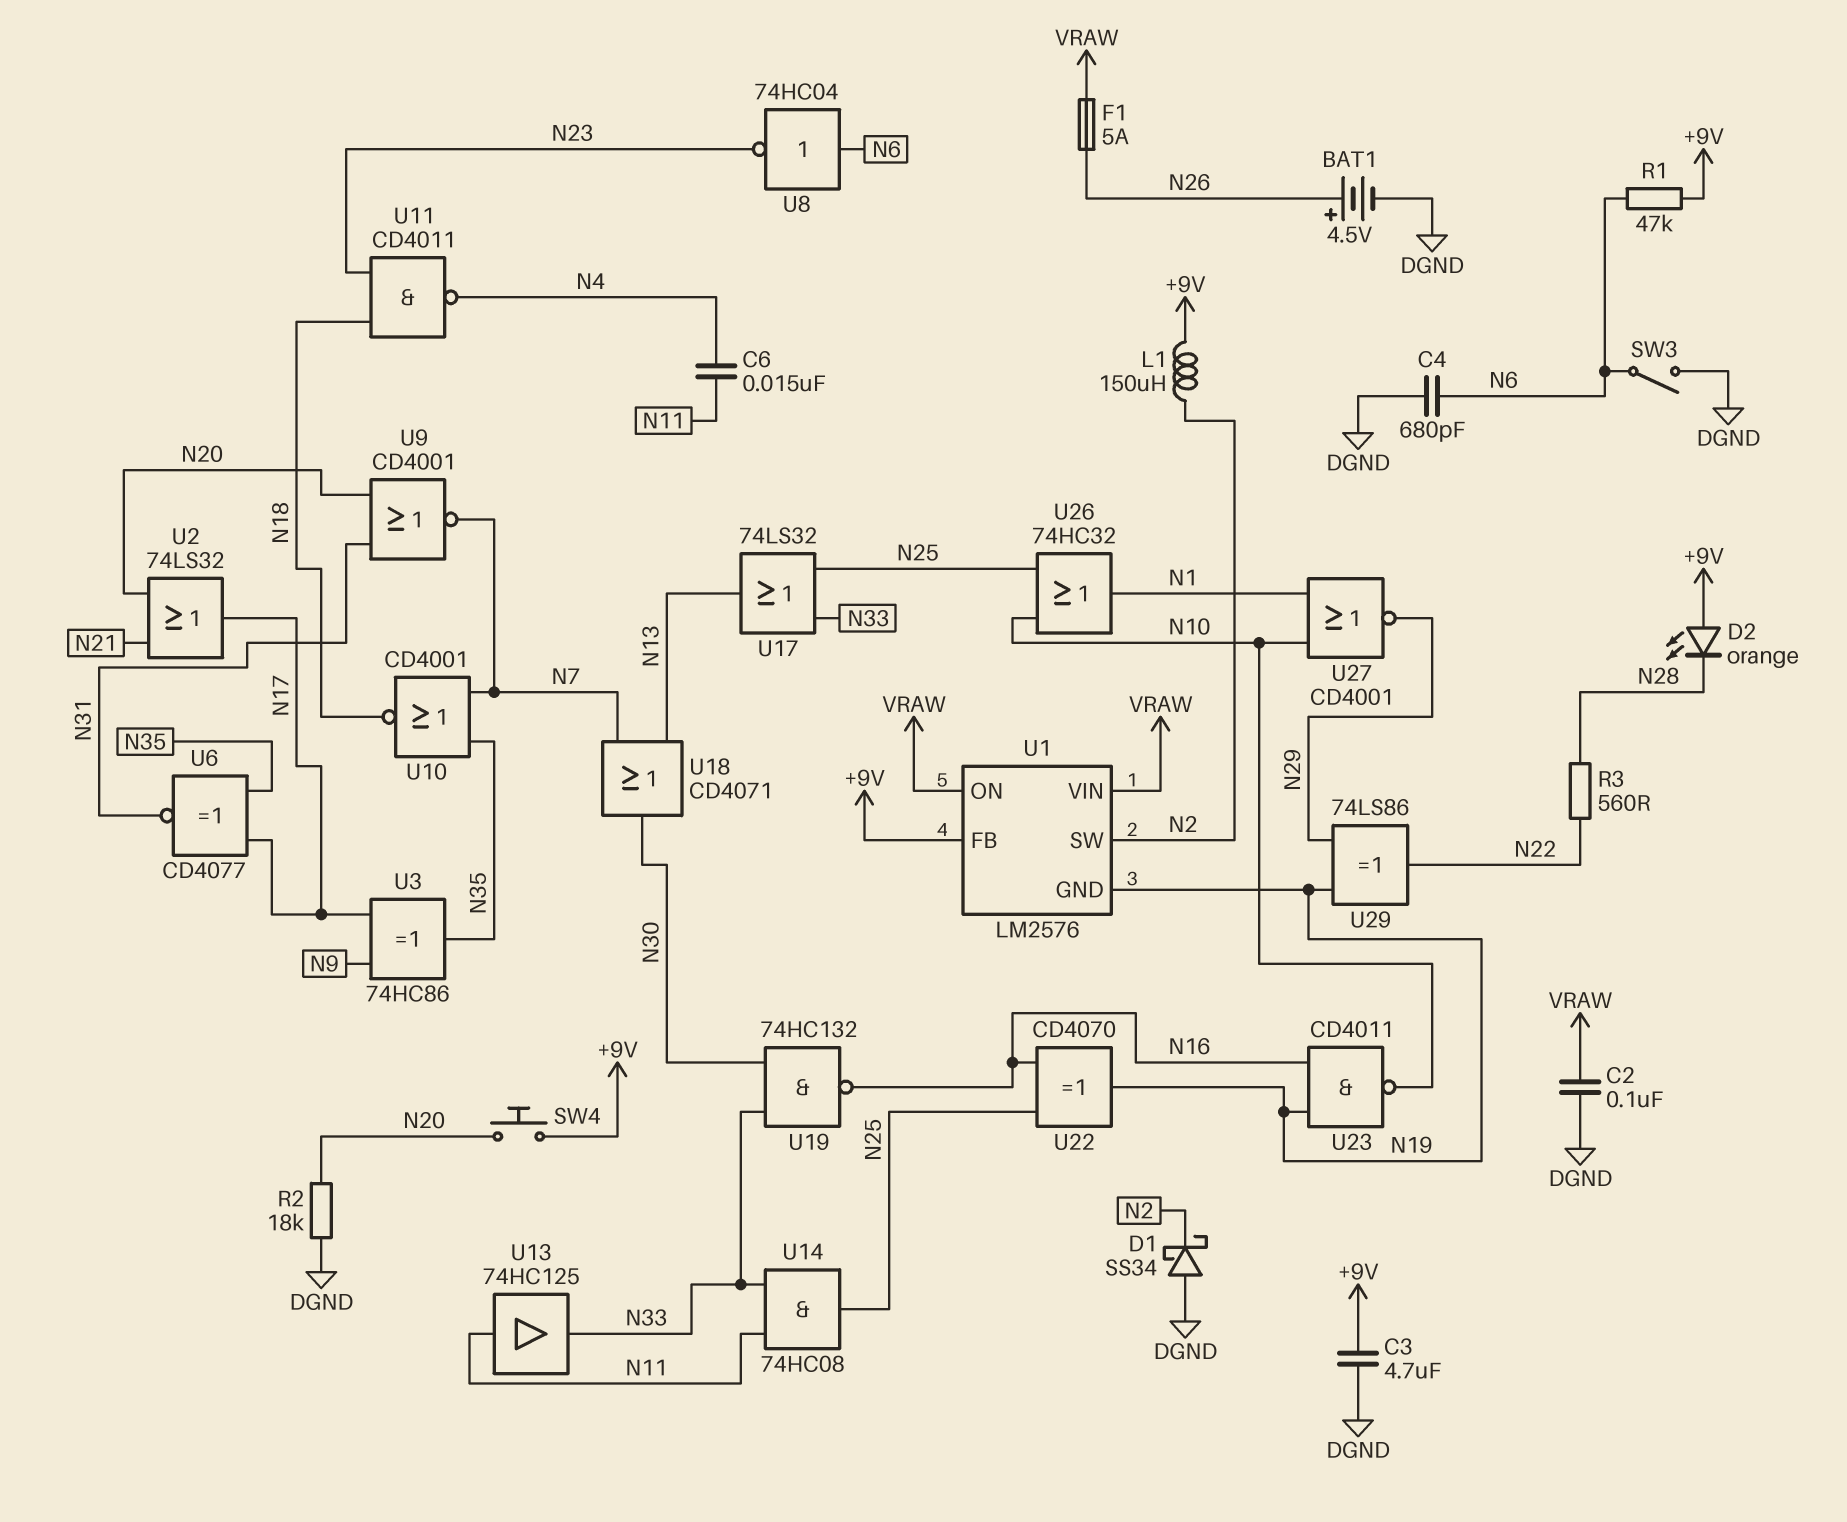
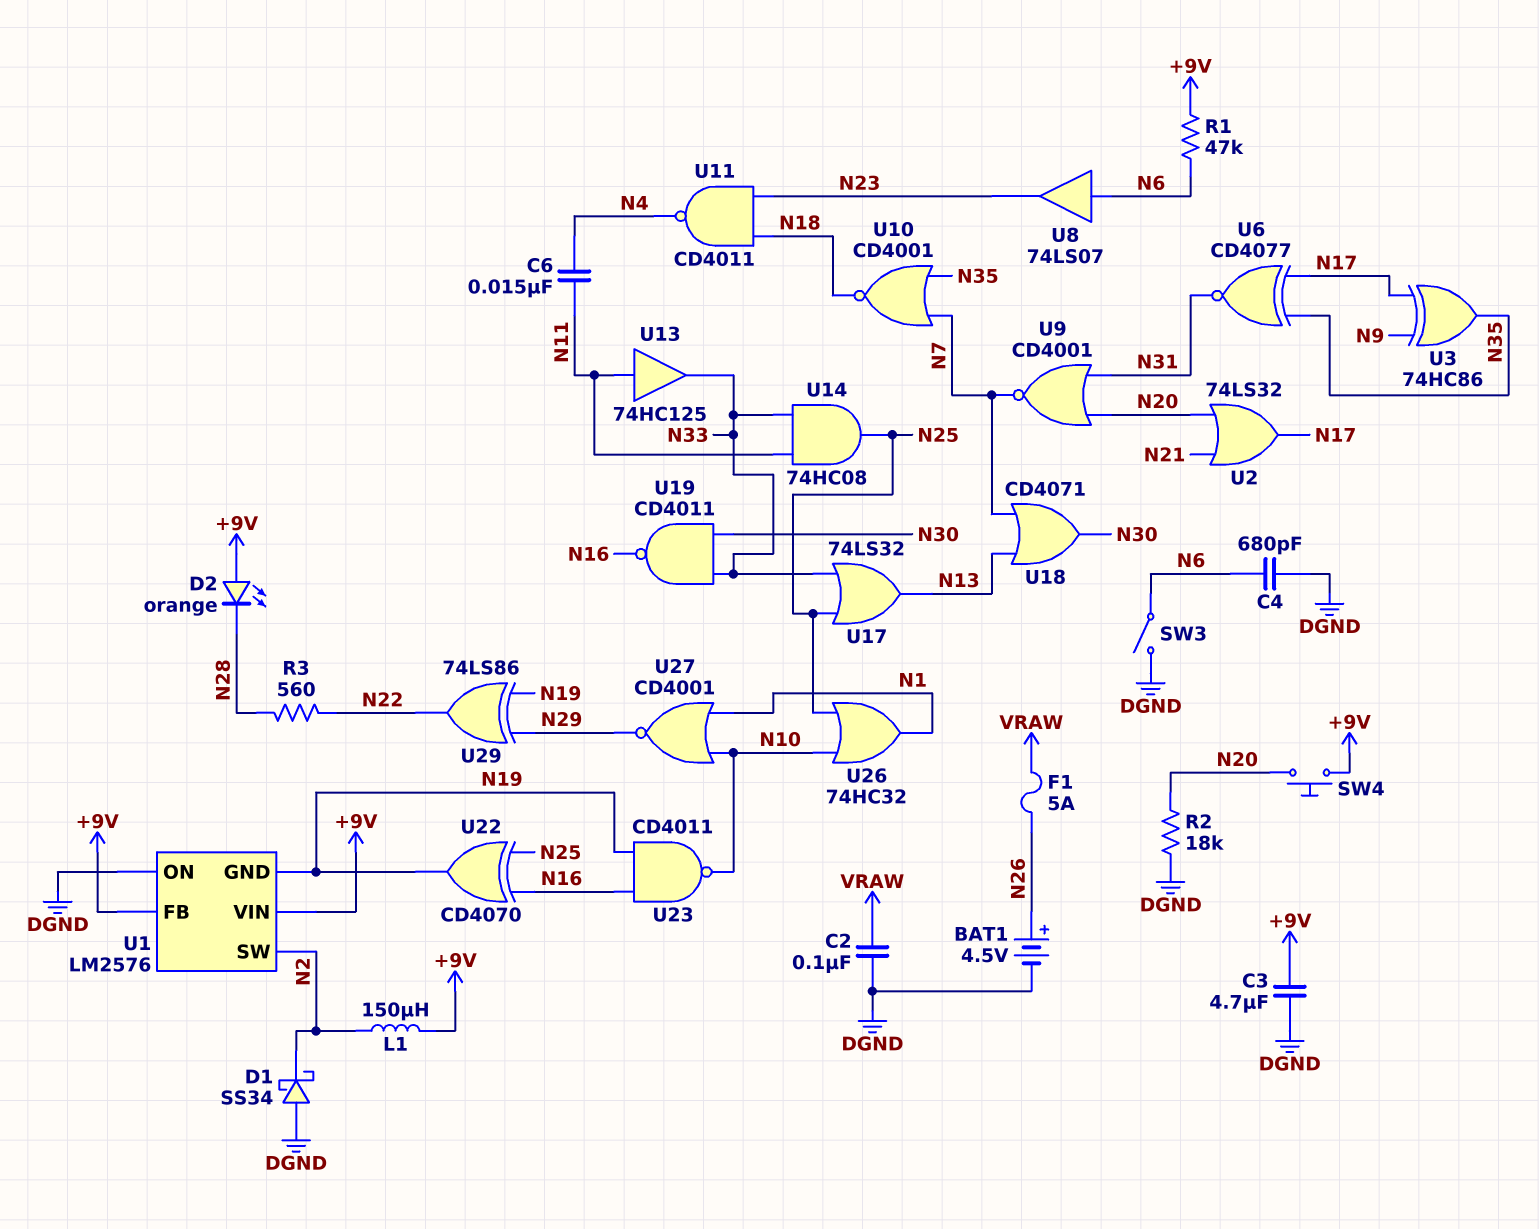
U1 pin ON: VRAW -> DGND
U1 pin VIN: VRAW -> +9V
U8: NOT 74HC04 (in N6, out N23) -> buffer 74LS07 (in N6, out N23)
U19: NAND 74HC132 (in N30, in N33, out N16) -> NAND CD4011 (in N30, in N33, out N16)

